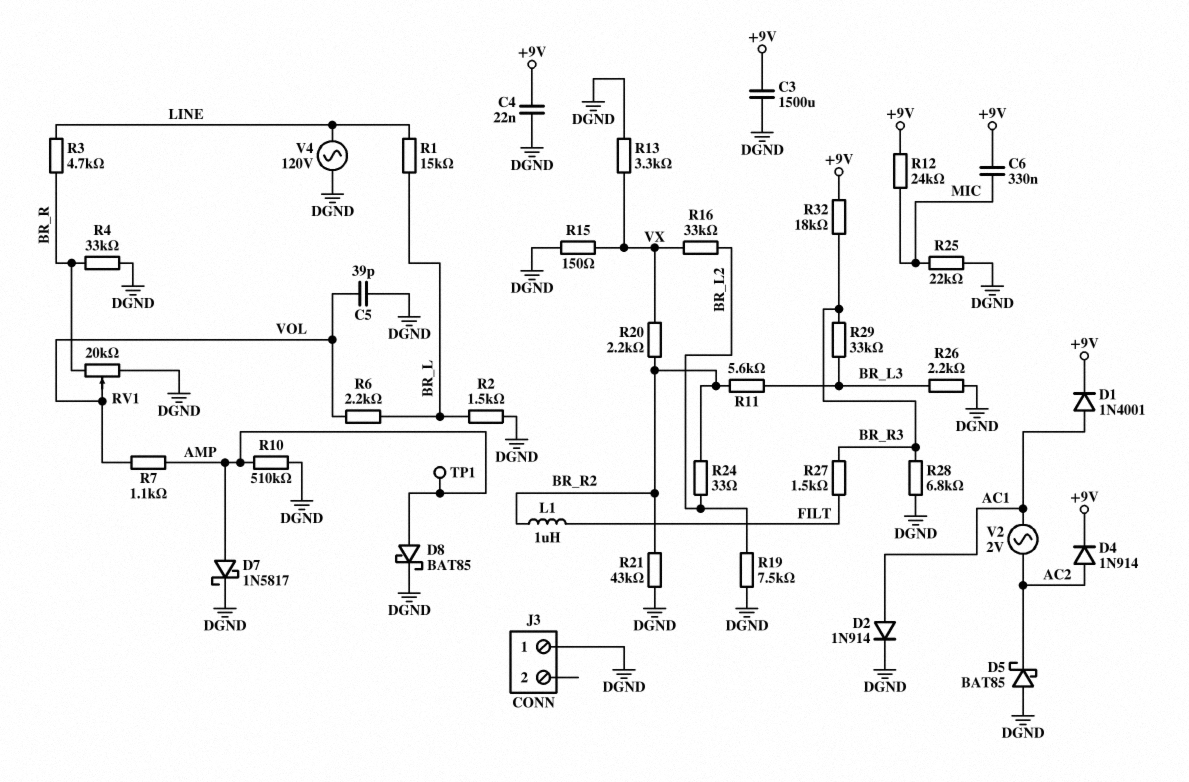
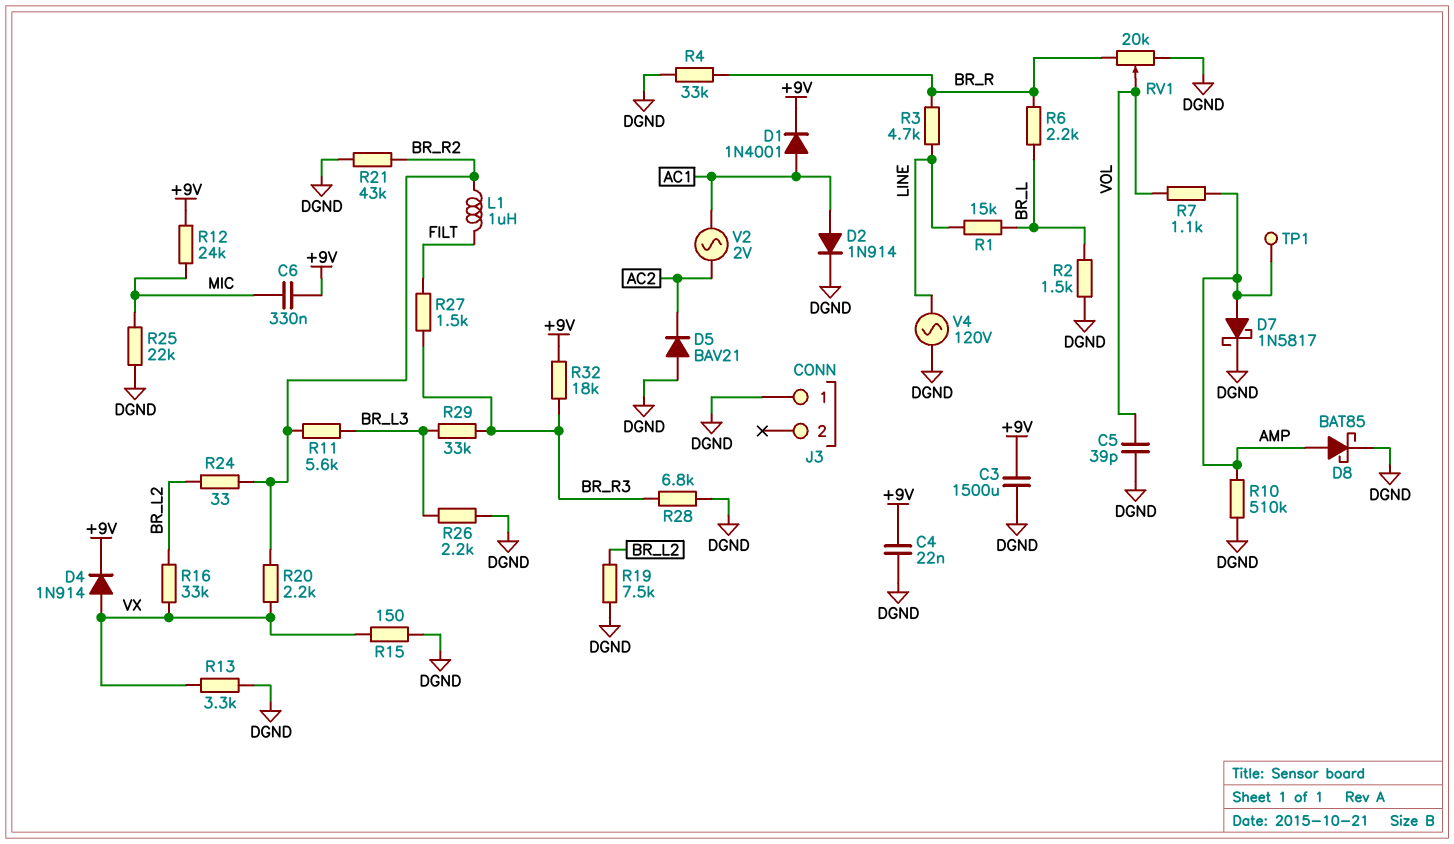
D4: diode 1N914 (A AC2, K +9V) -> diode 1N914 (A VX, K +9V)
D5: schottky BAT85 (A DGND, K AC2) -> diode BAV21 (A DGND, K AC2)
R6: 2.2k (BR_L, VOL) -> 2.2k (BR_L, BR_R)

